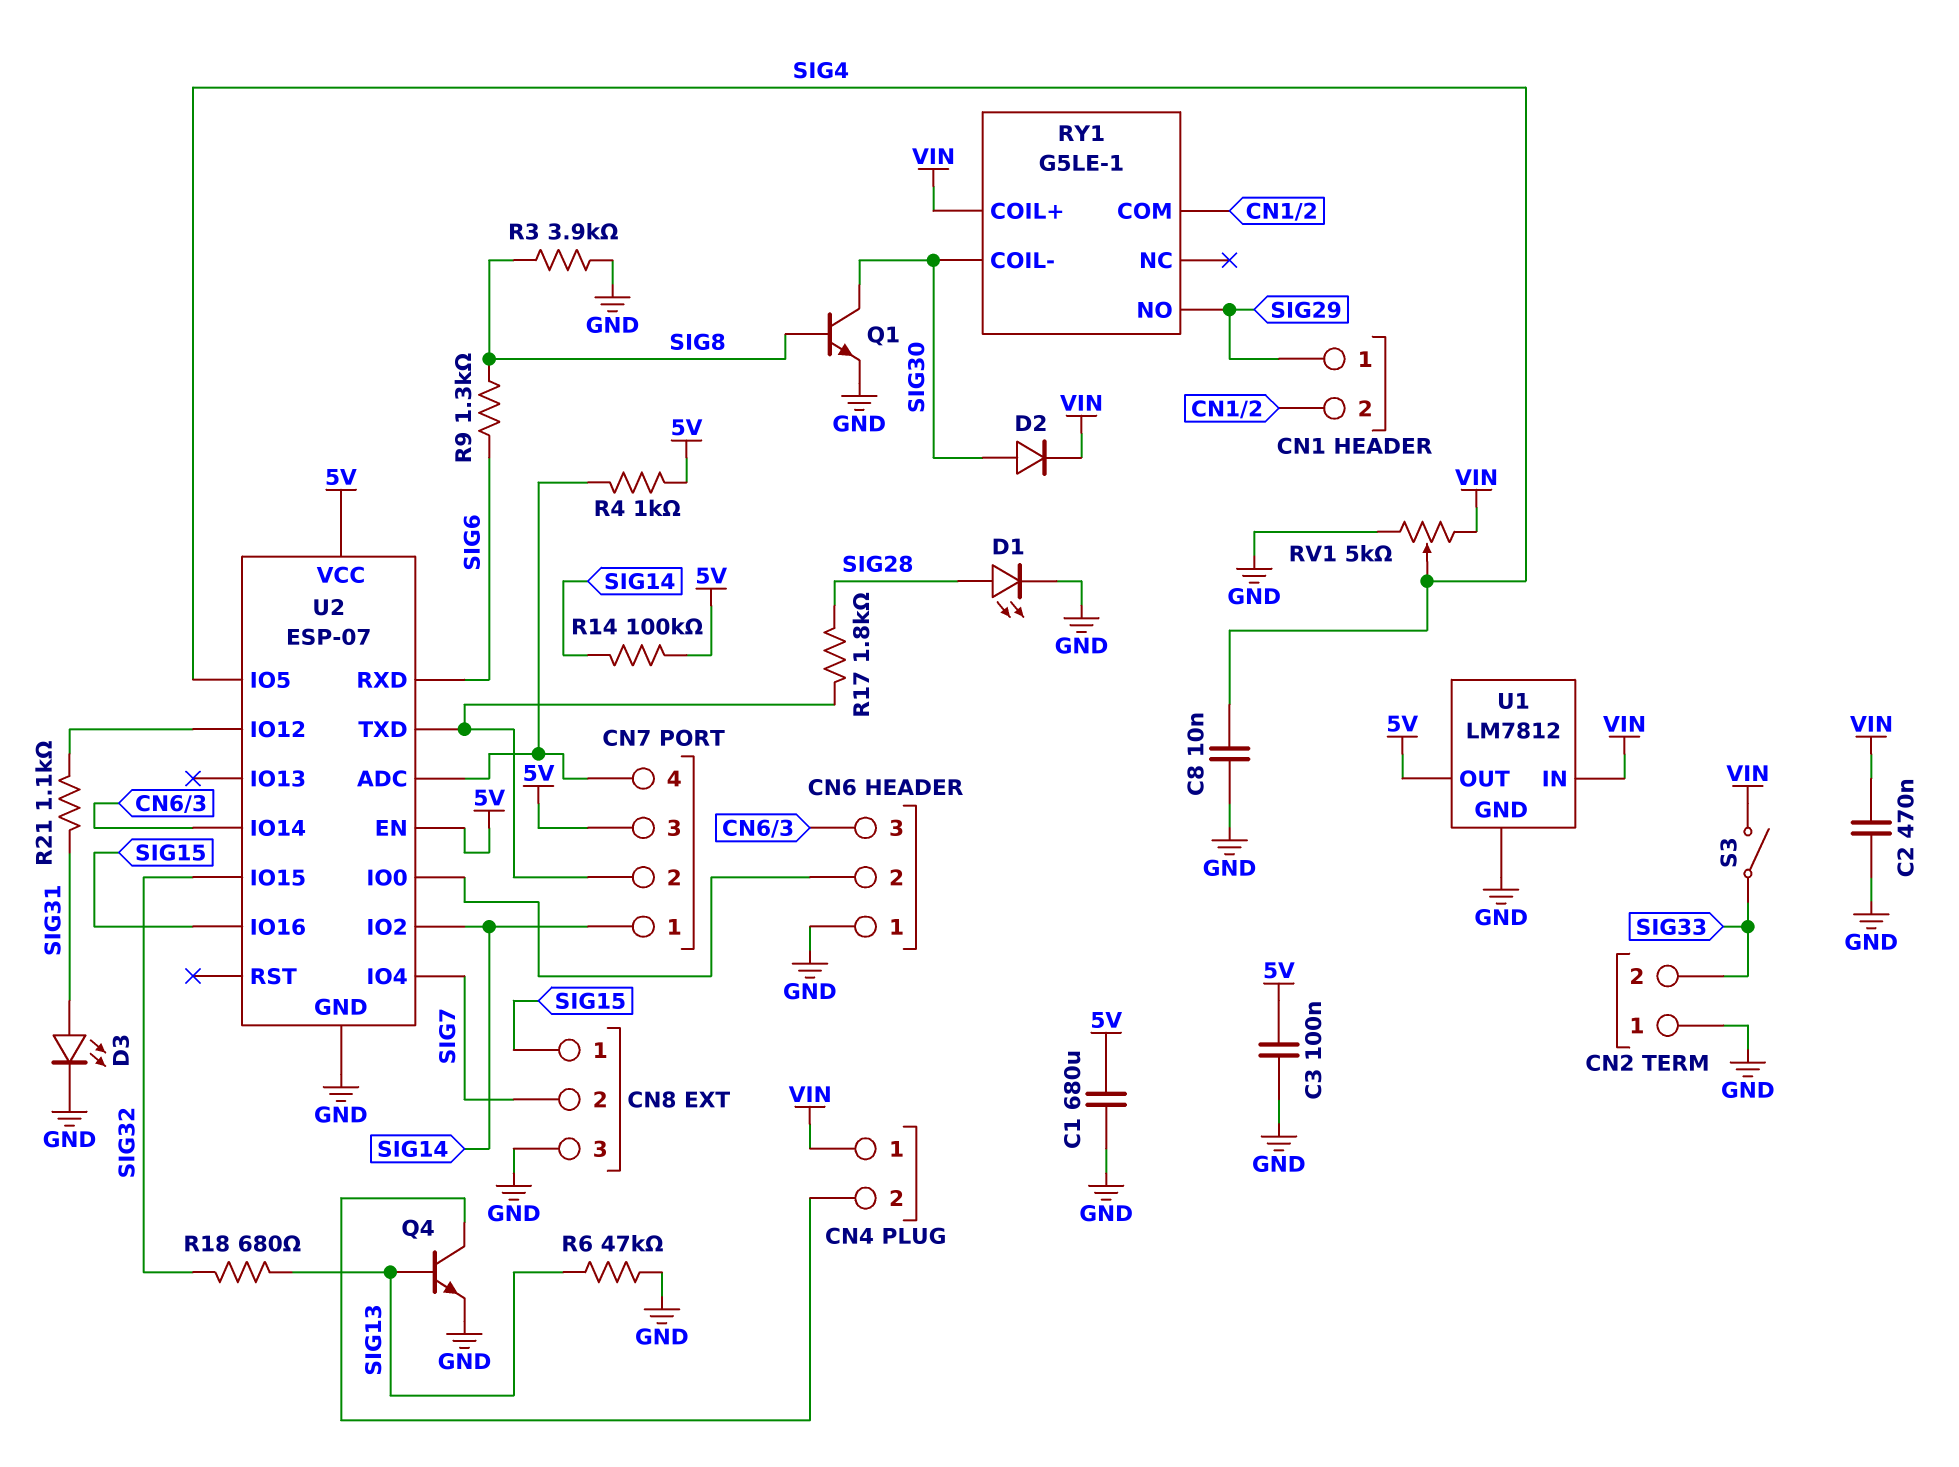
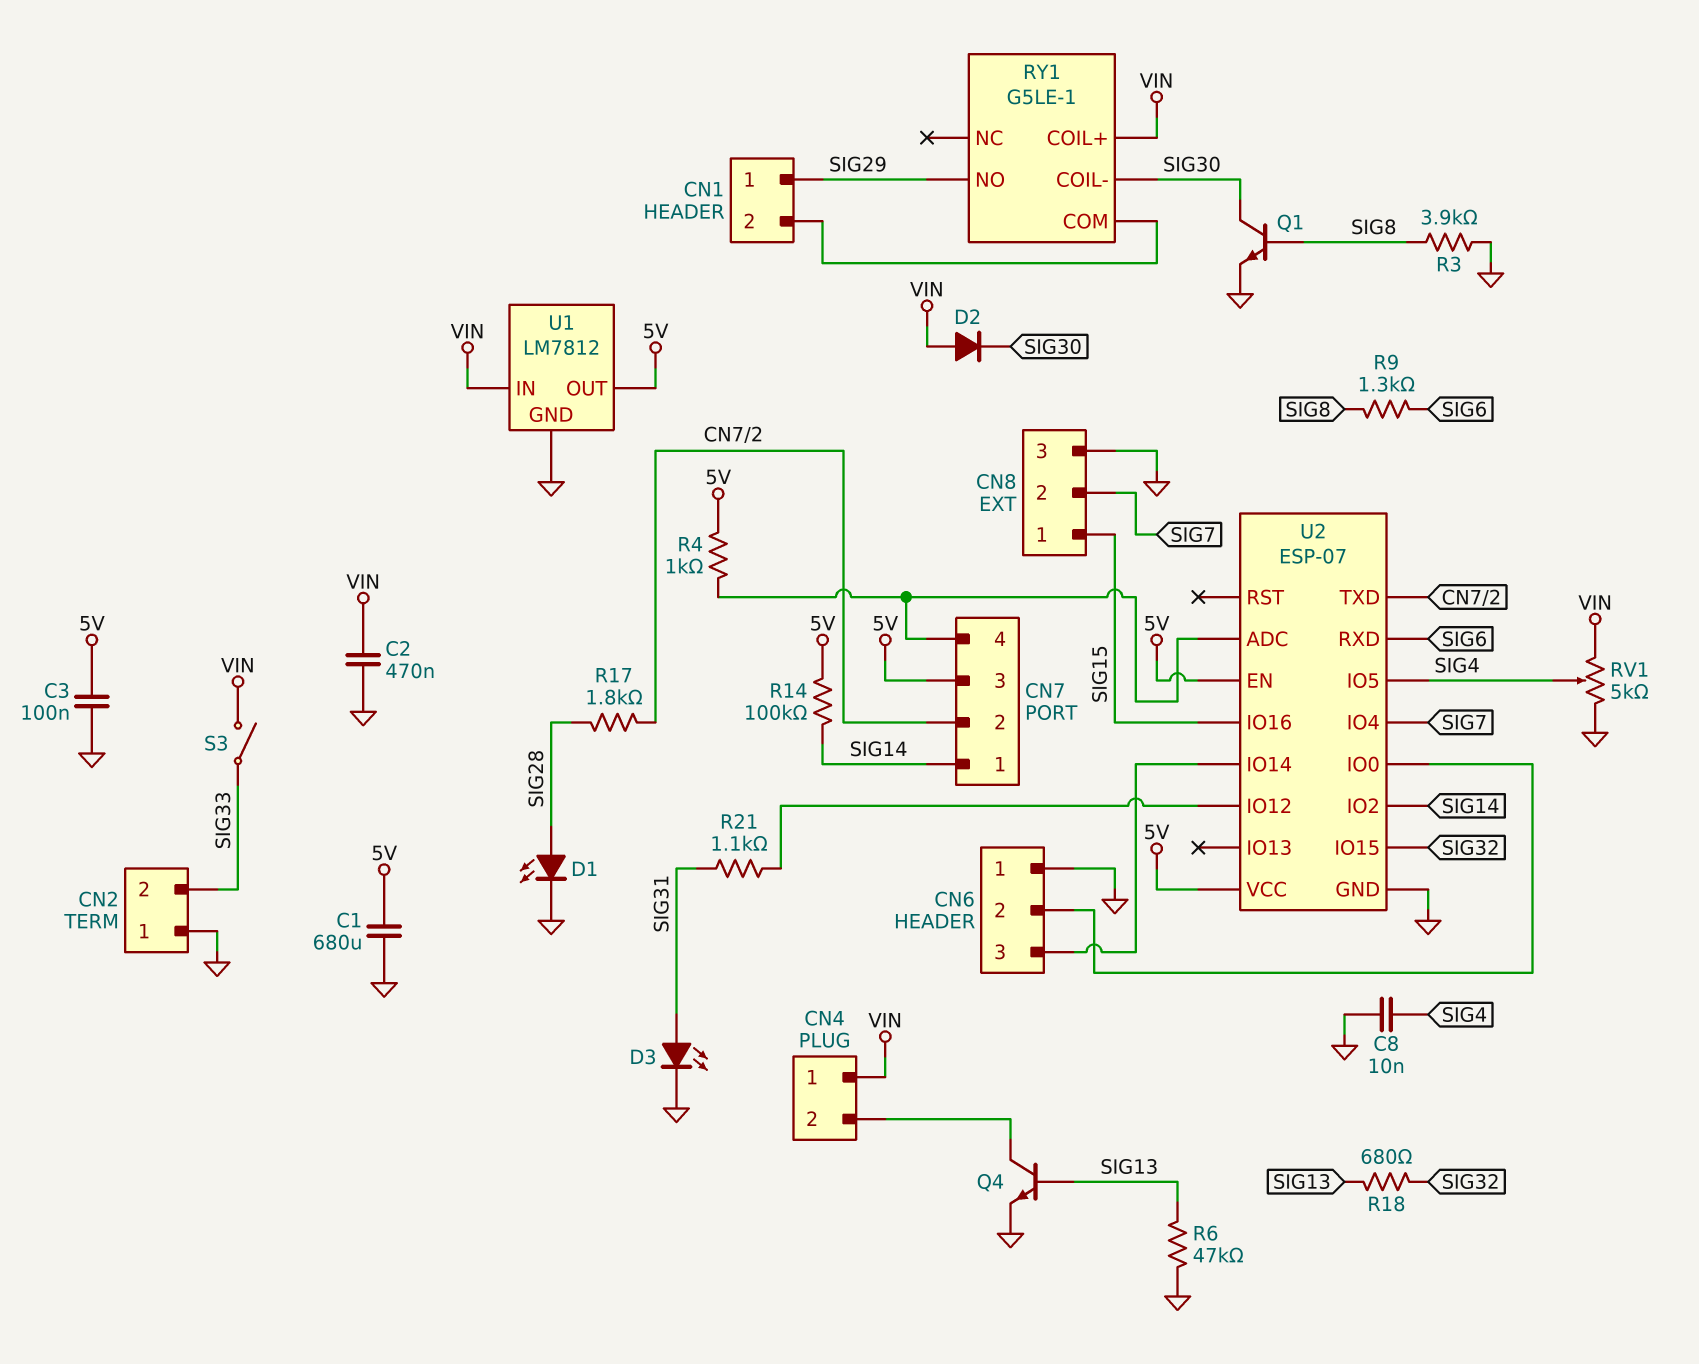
D2: diode (A SIG30, K VIN) -> diode (A VIN, K SIG30)

